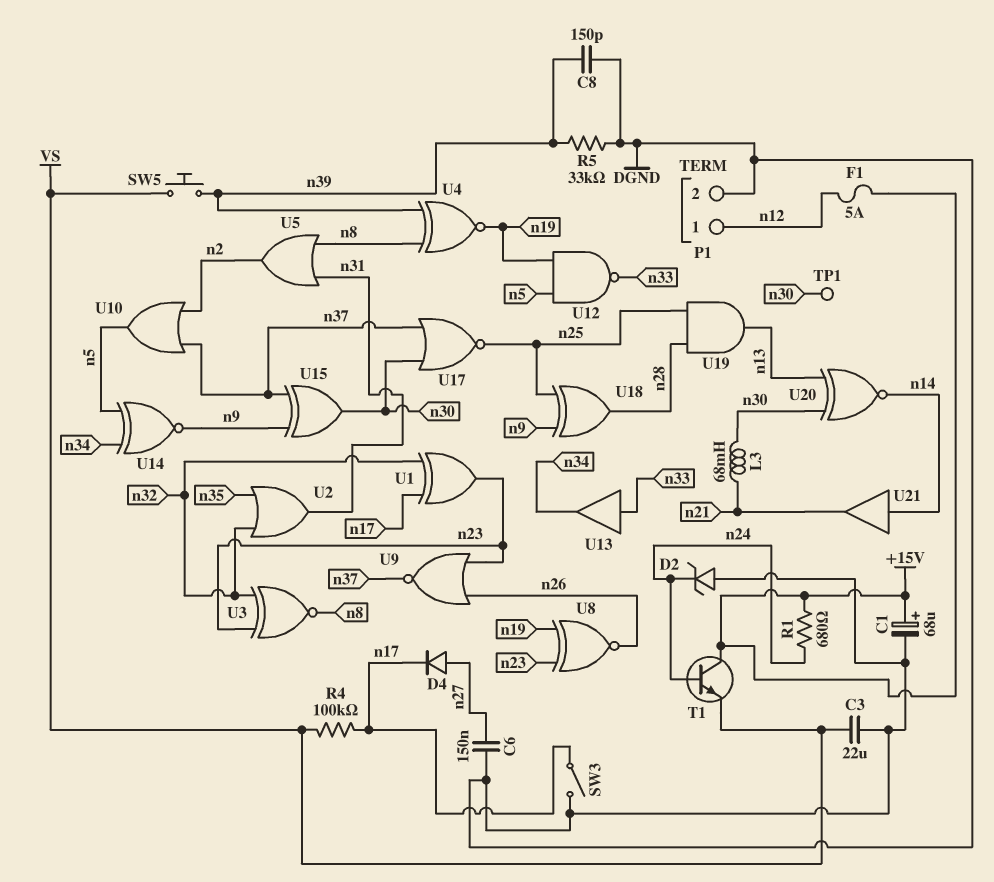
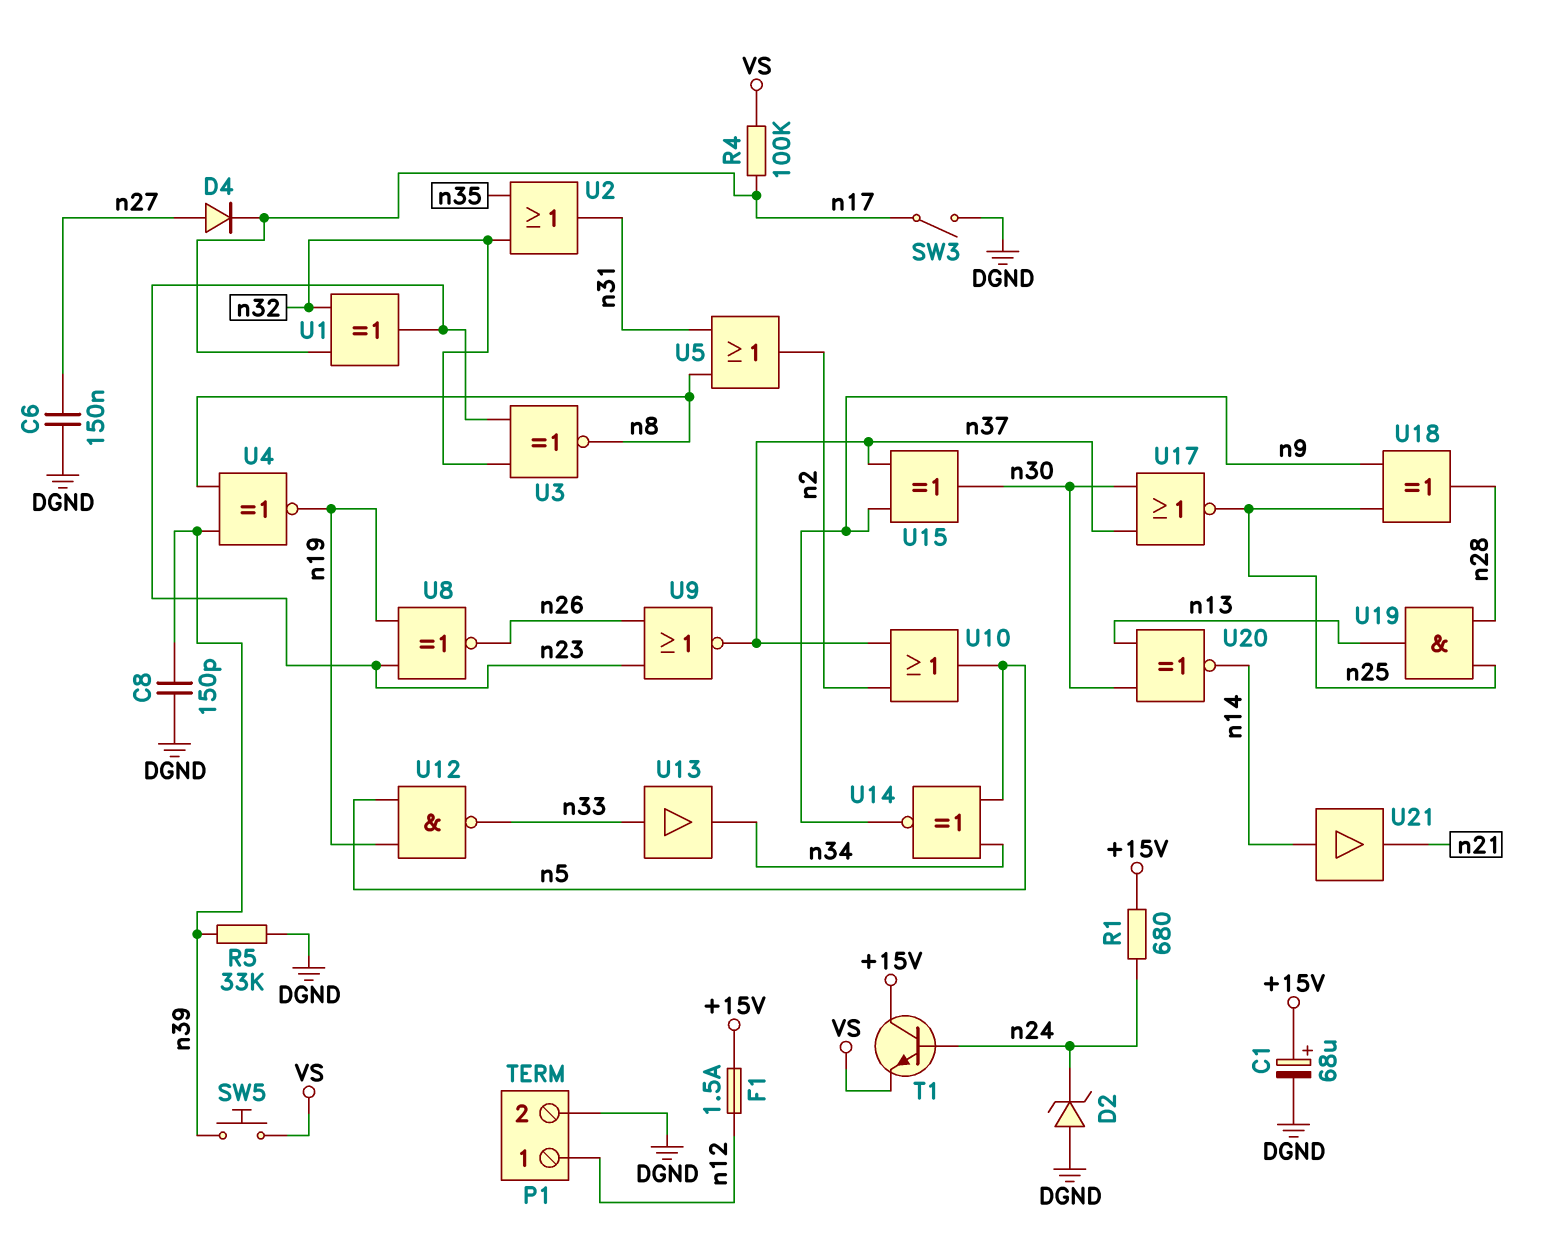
C3: 22uF (DGND, VS) -> none
F1: 5A (+15V, n12) -> 1.5A (+15V, n12)
L3: 68mH (n21, n30) -> none
TP1: test point (n30) -> none

